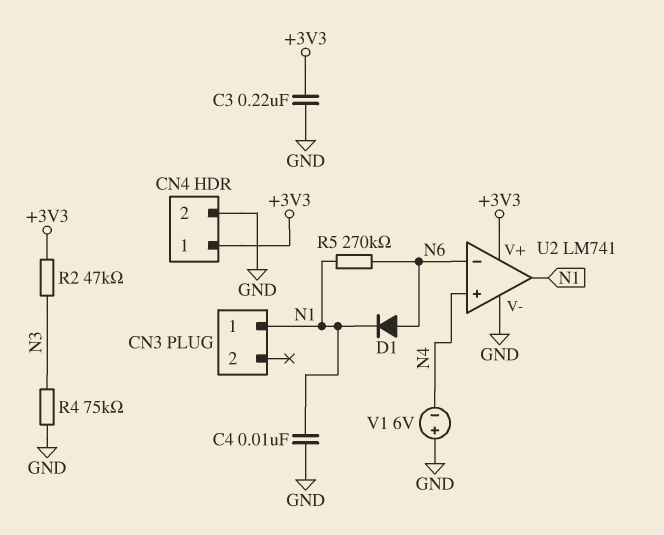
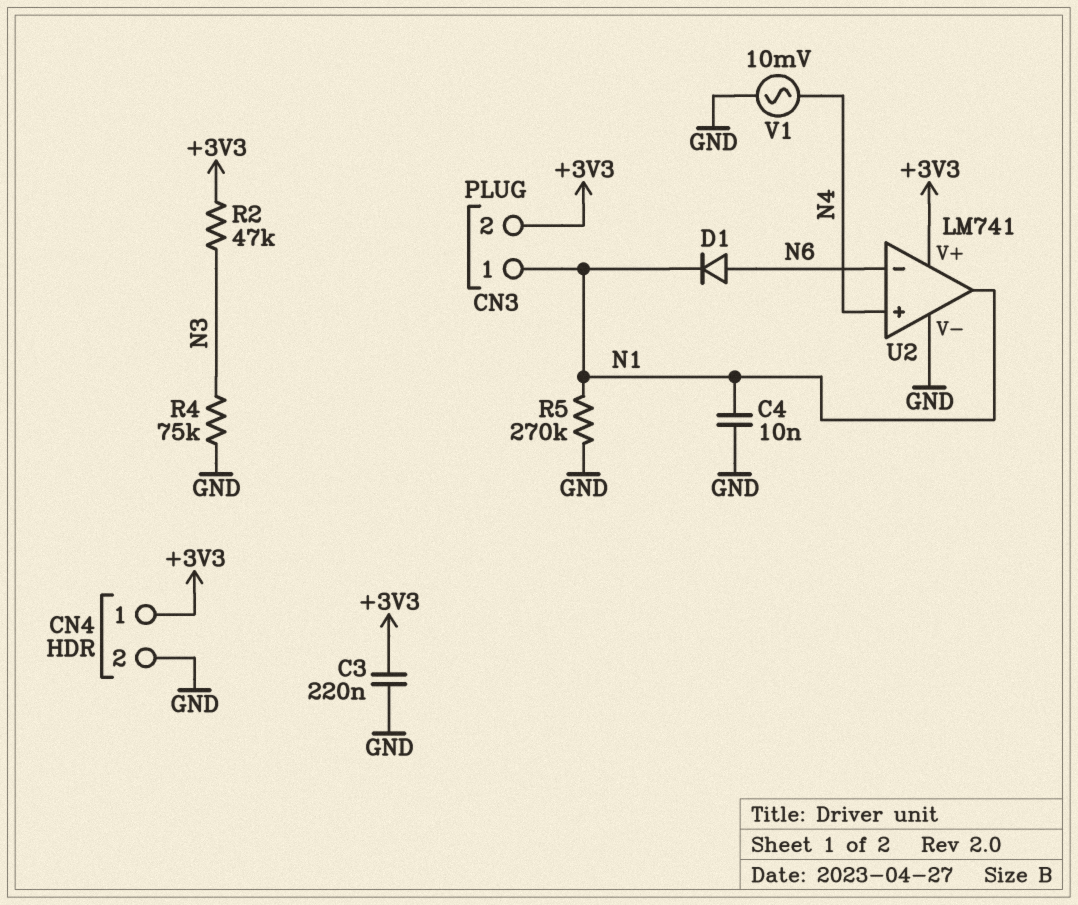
CN3 pin 2: none -> +3V3
R5: 270k (N1, N6) -> 270k (GND, N1)
V1: 6V (plus GND, minus N4) -> AC 10mV (GND, N4)

